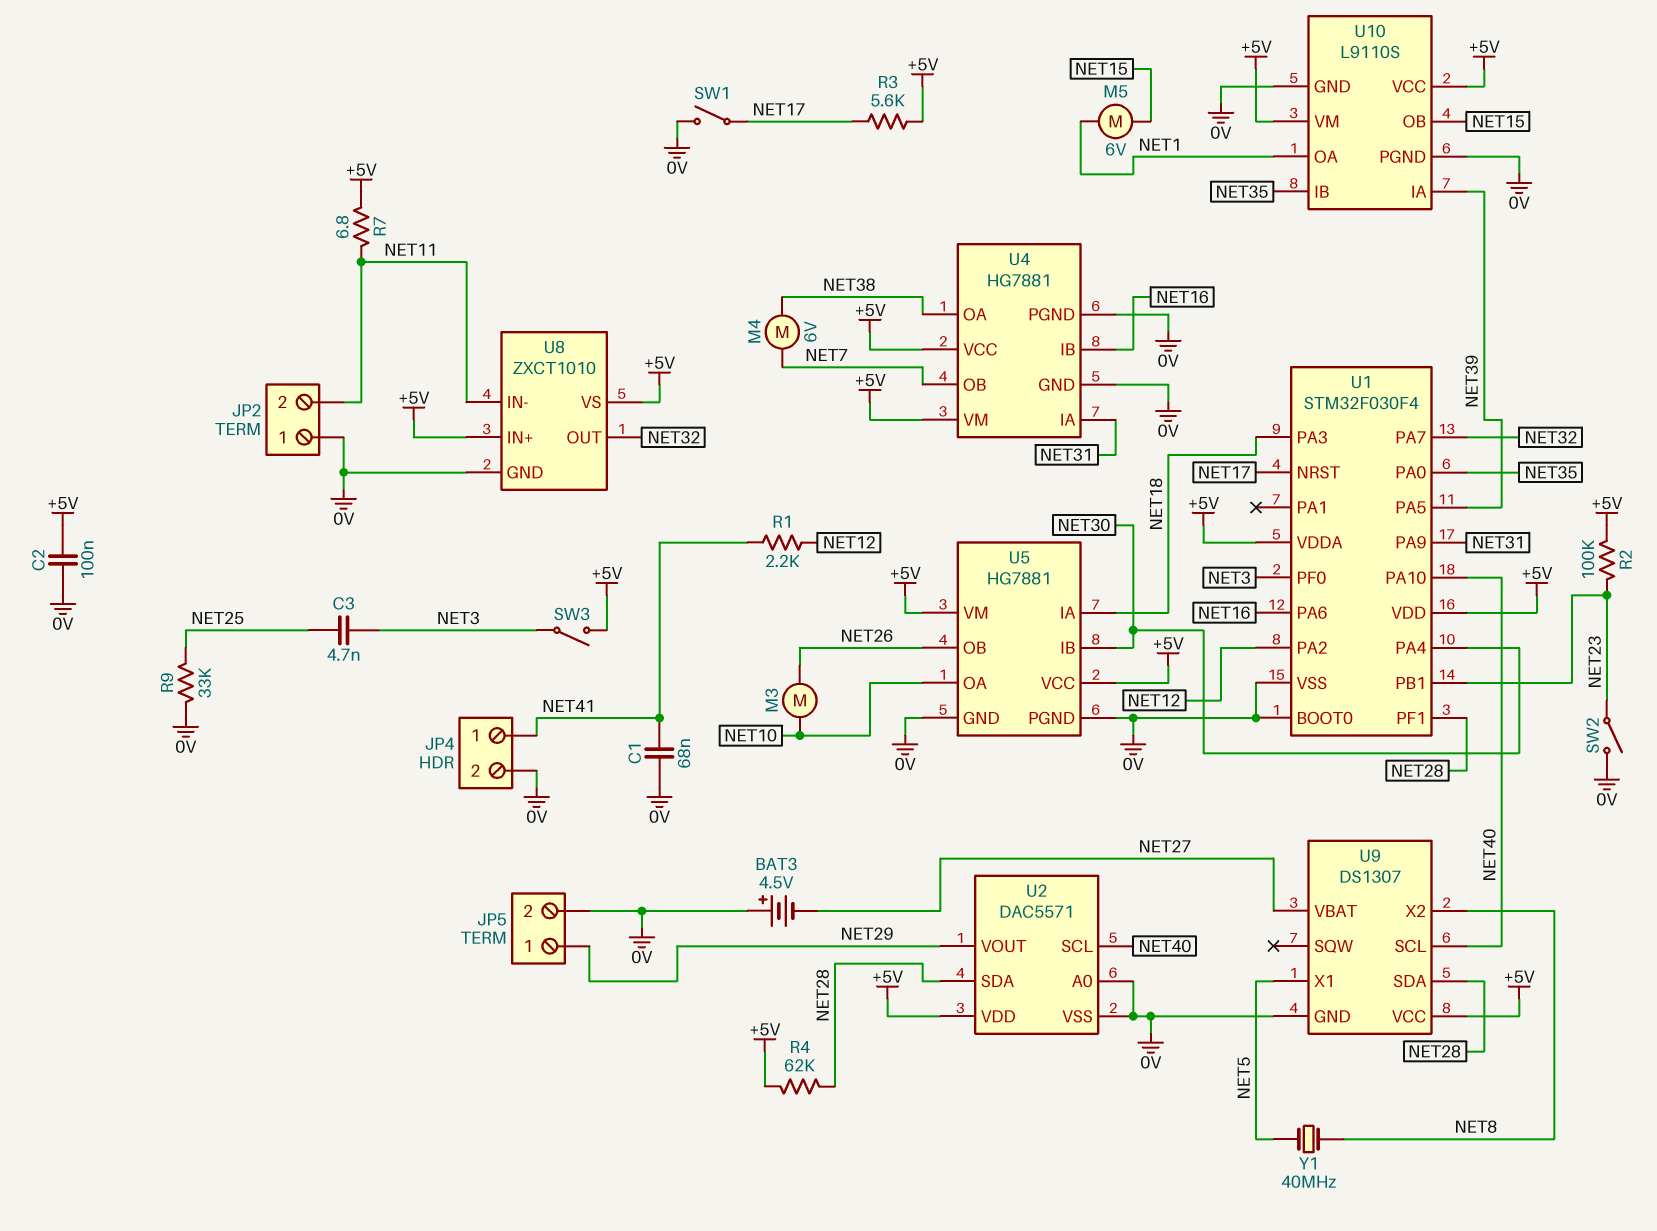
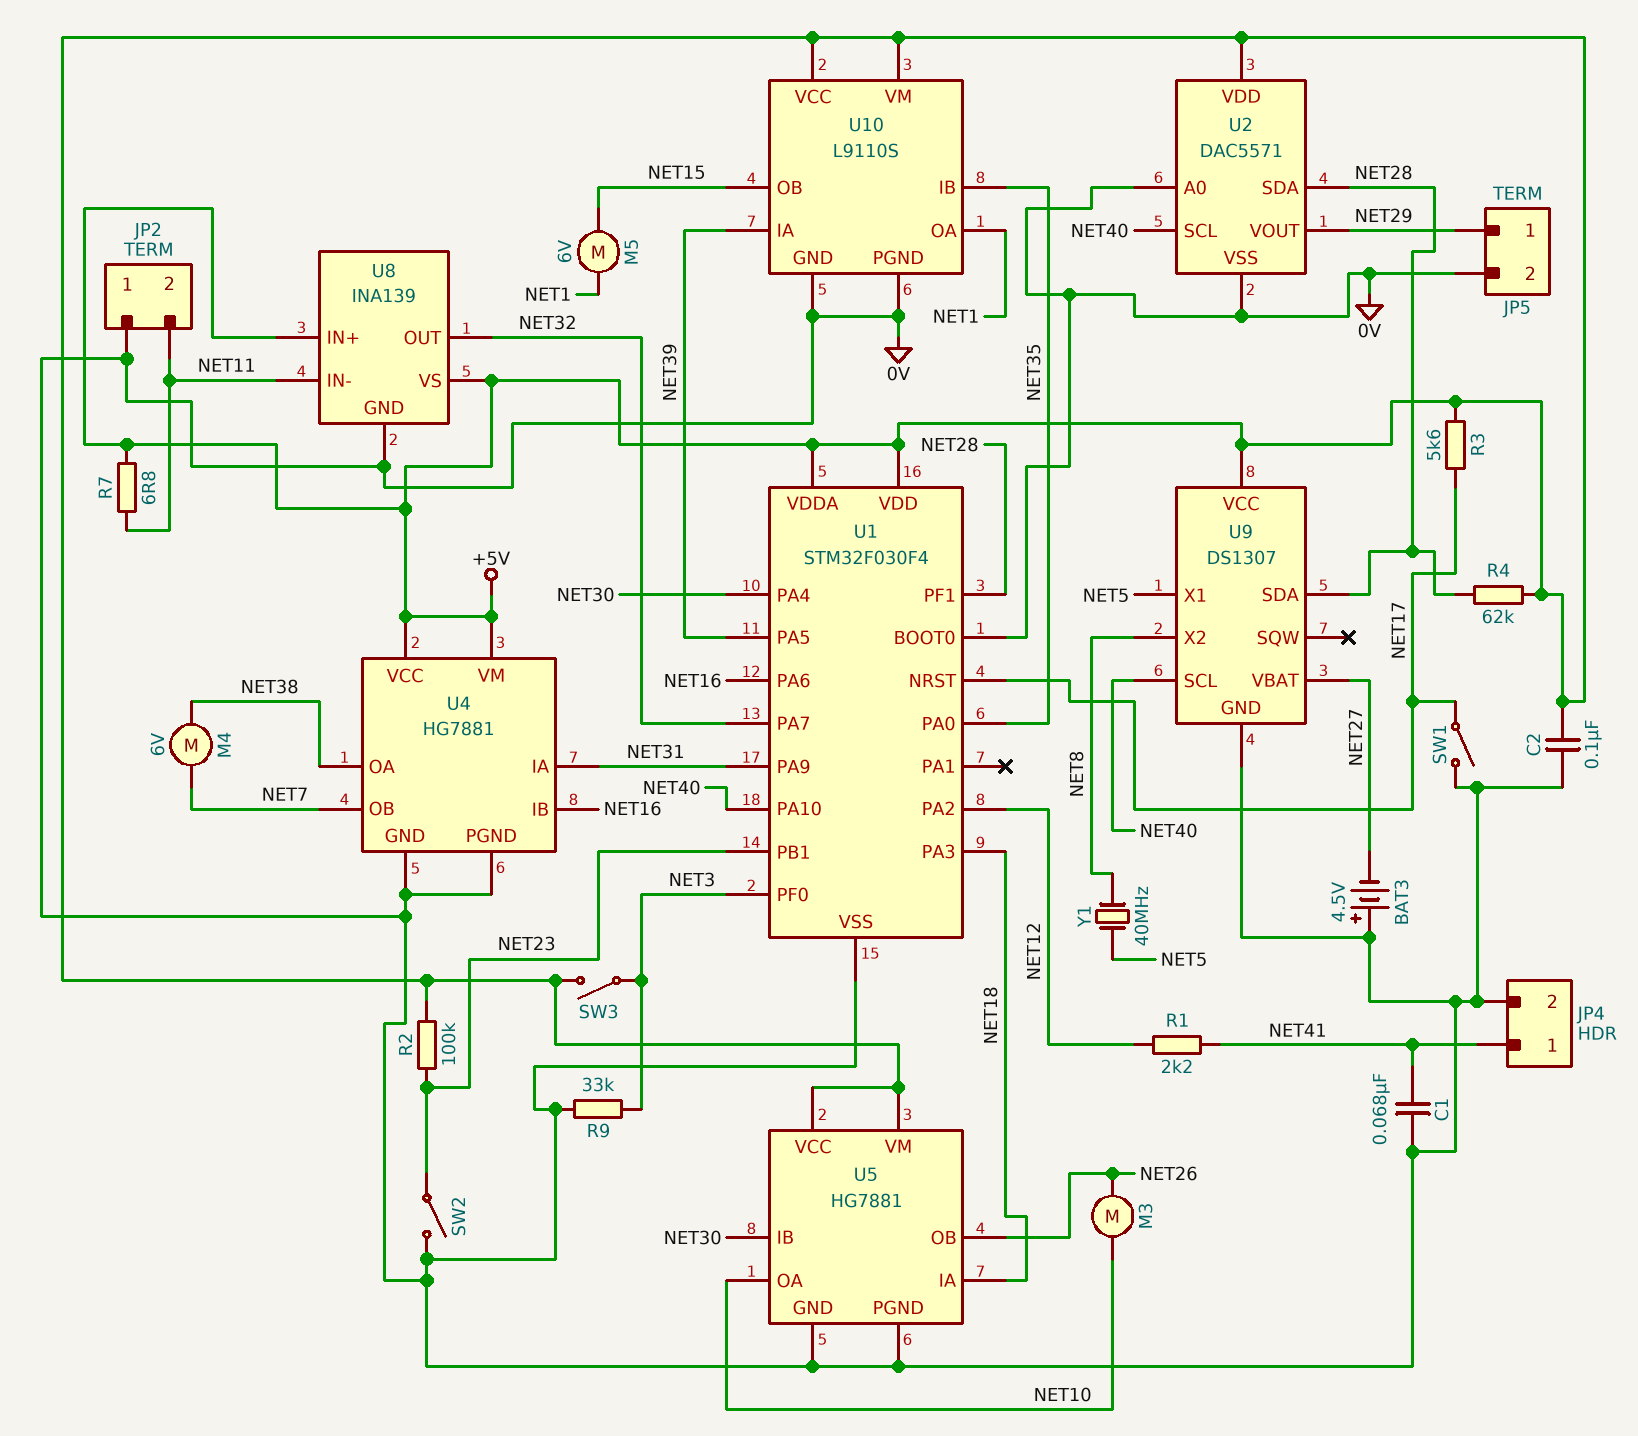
C3: 4.7nF (NET3, NET25) -> none
R9: 33k (0V, NET25) -> 33k (0V, NET3)
U8: ZXCT1010 -> INA139

